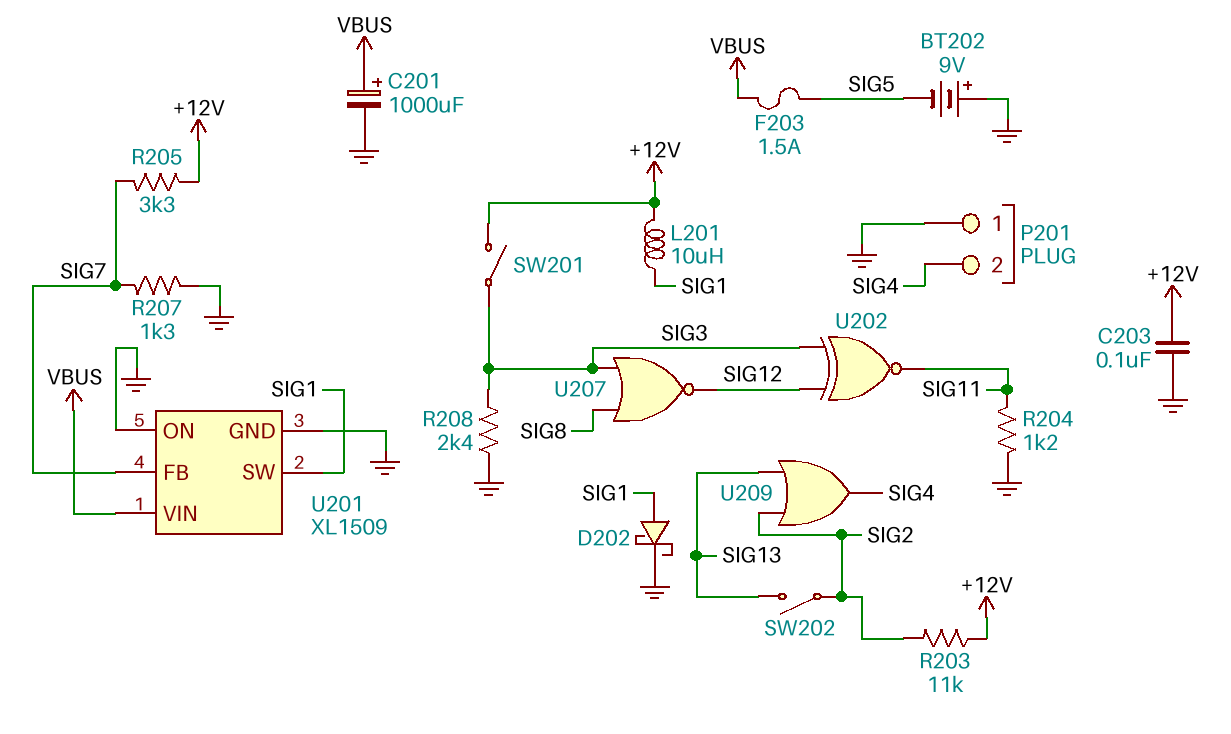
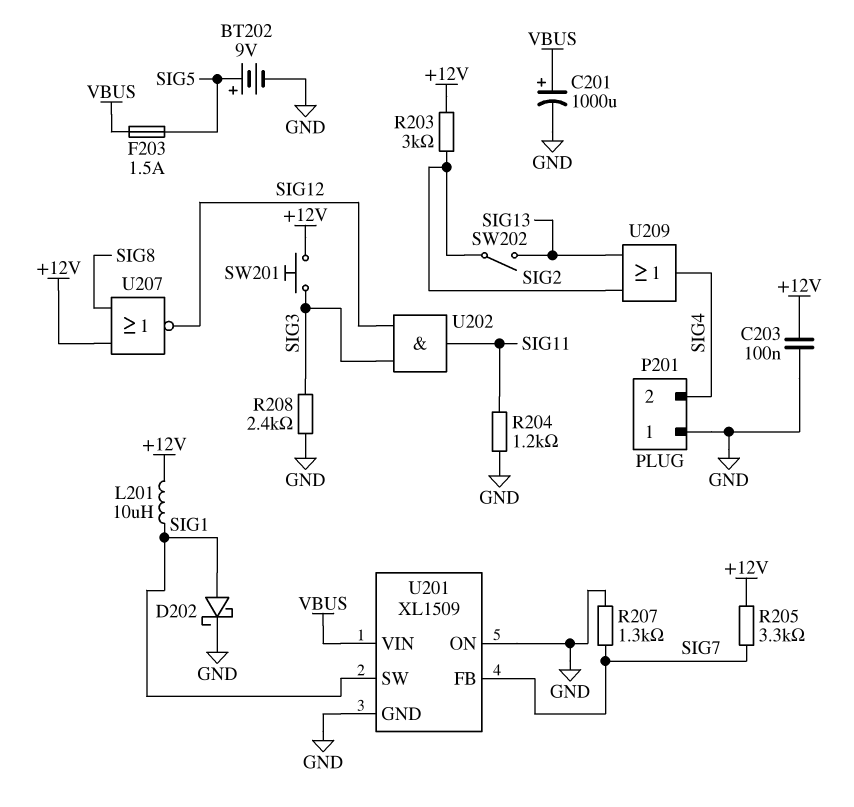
BT202: 9V (plus GND, minus SIG5) -> 9V (plus SIG5, minus GND)
R203: 11k (+12V, SIG2) -> 3k (+12V, SIG2)
SW201: switch (+12V, SIG3) -> button (+12V, SIG3)
U202: XNOR (in SIG3, in SIG12, out SIG11) -> AND (in SIG3, in SIG12, out SIG11)
U207: NOR (in SIG3, in SIG8, out SIG12) -> NOR (in +12V, in SIG8, out SIG12)

